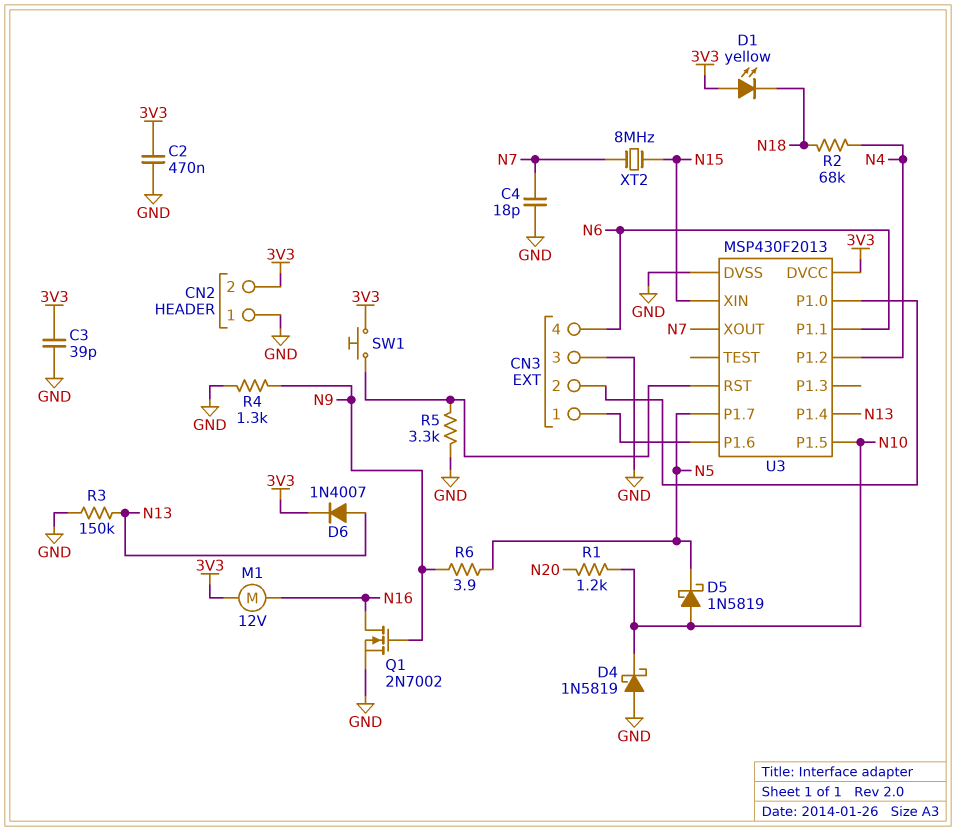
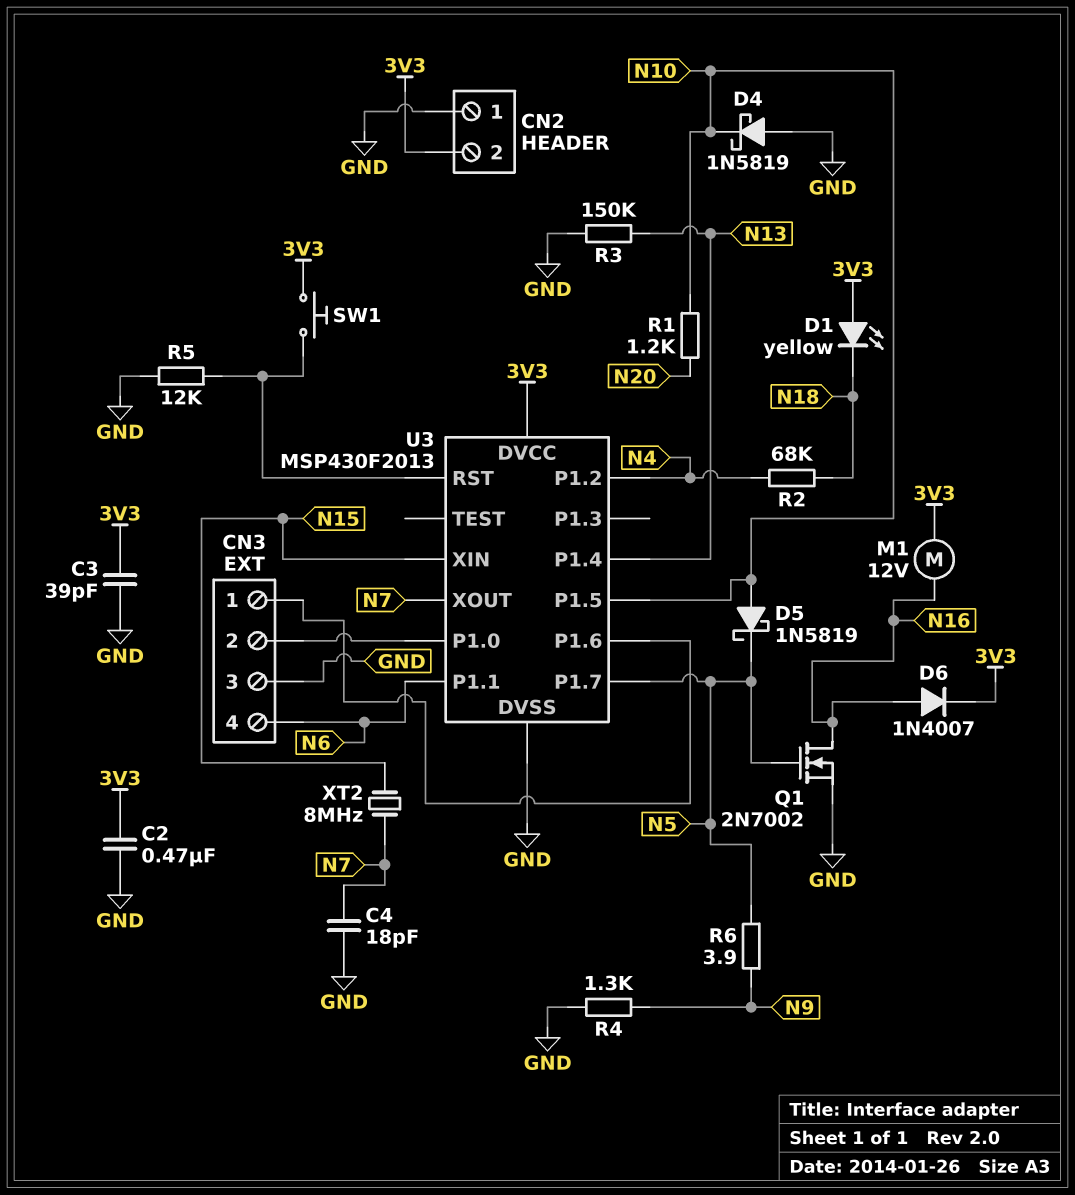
D6: diode 1N4007 (A N13, K 3V3) -> diode 1N4007 (A N16, K 3V3)
Q1: NMOS 2N7002 (G N9, D N16, S GND) -> NMOS 2N7002 (G N5, D N16, S GND)
R5: 3.3k (GND, U3/RST) -> 12k (GND, U3/RST)

